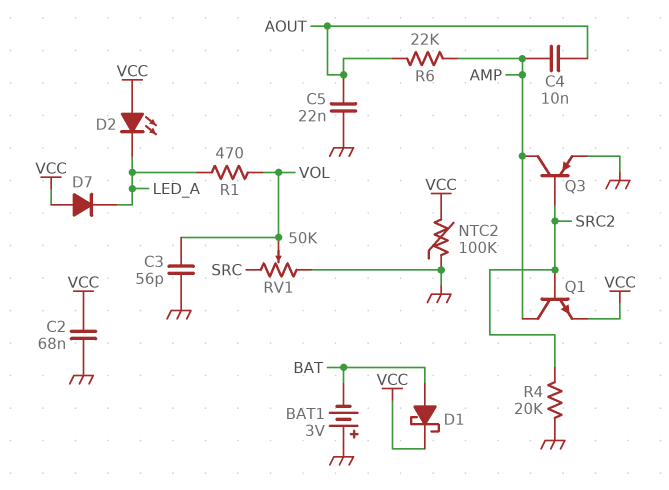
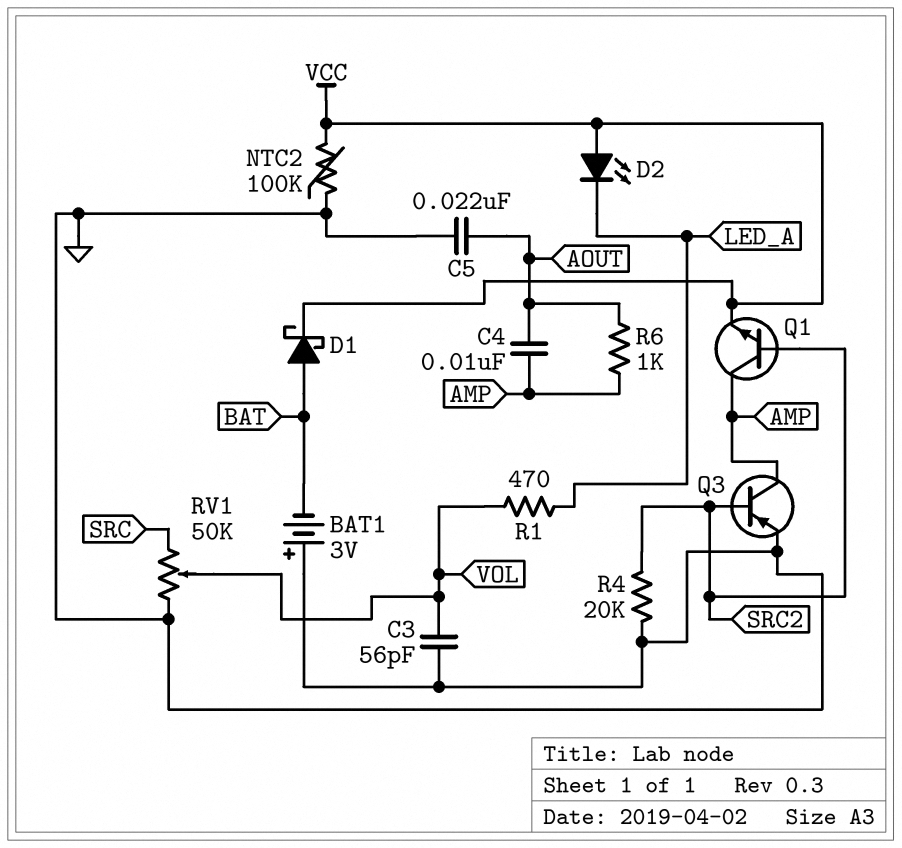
C2: 68nF (GND, VCC) -> none
D7: diode (A VCC, K LED_A) -> none
R6: 22k (AMP, AOUT) -> 1k (AMP, AOUT)

